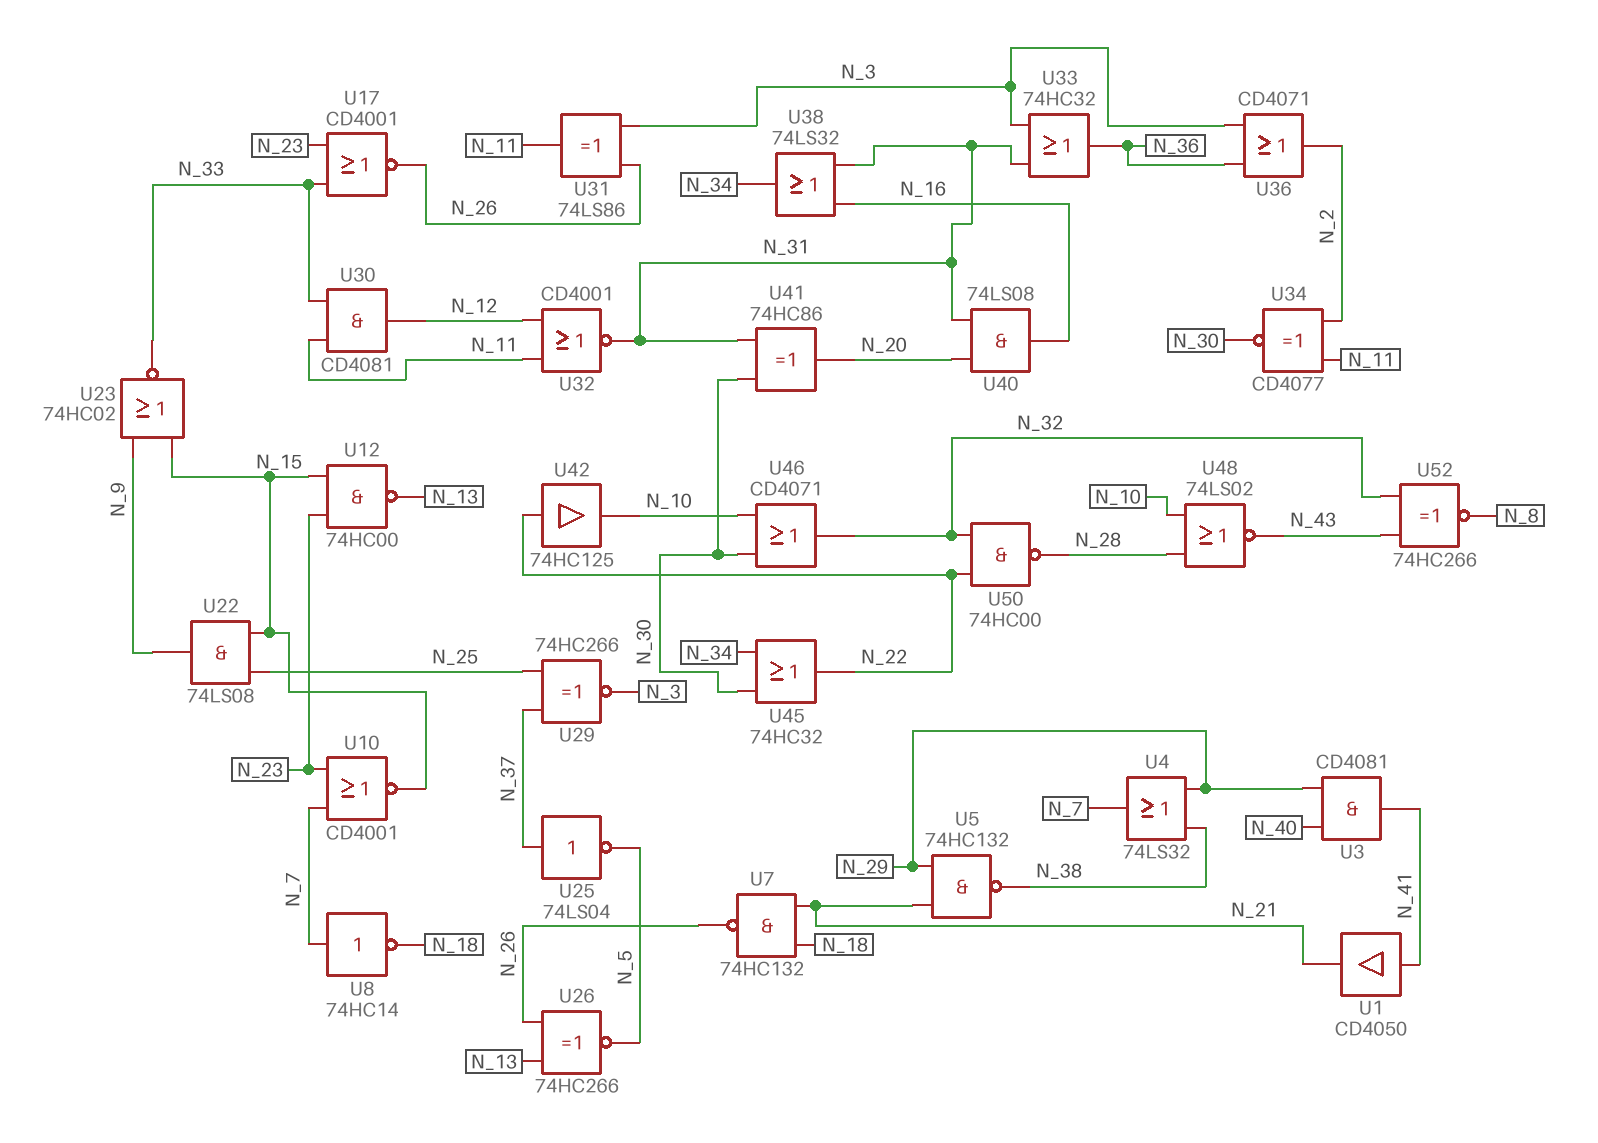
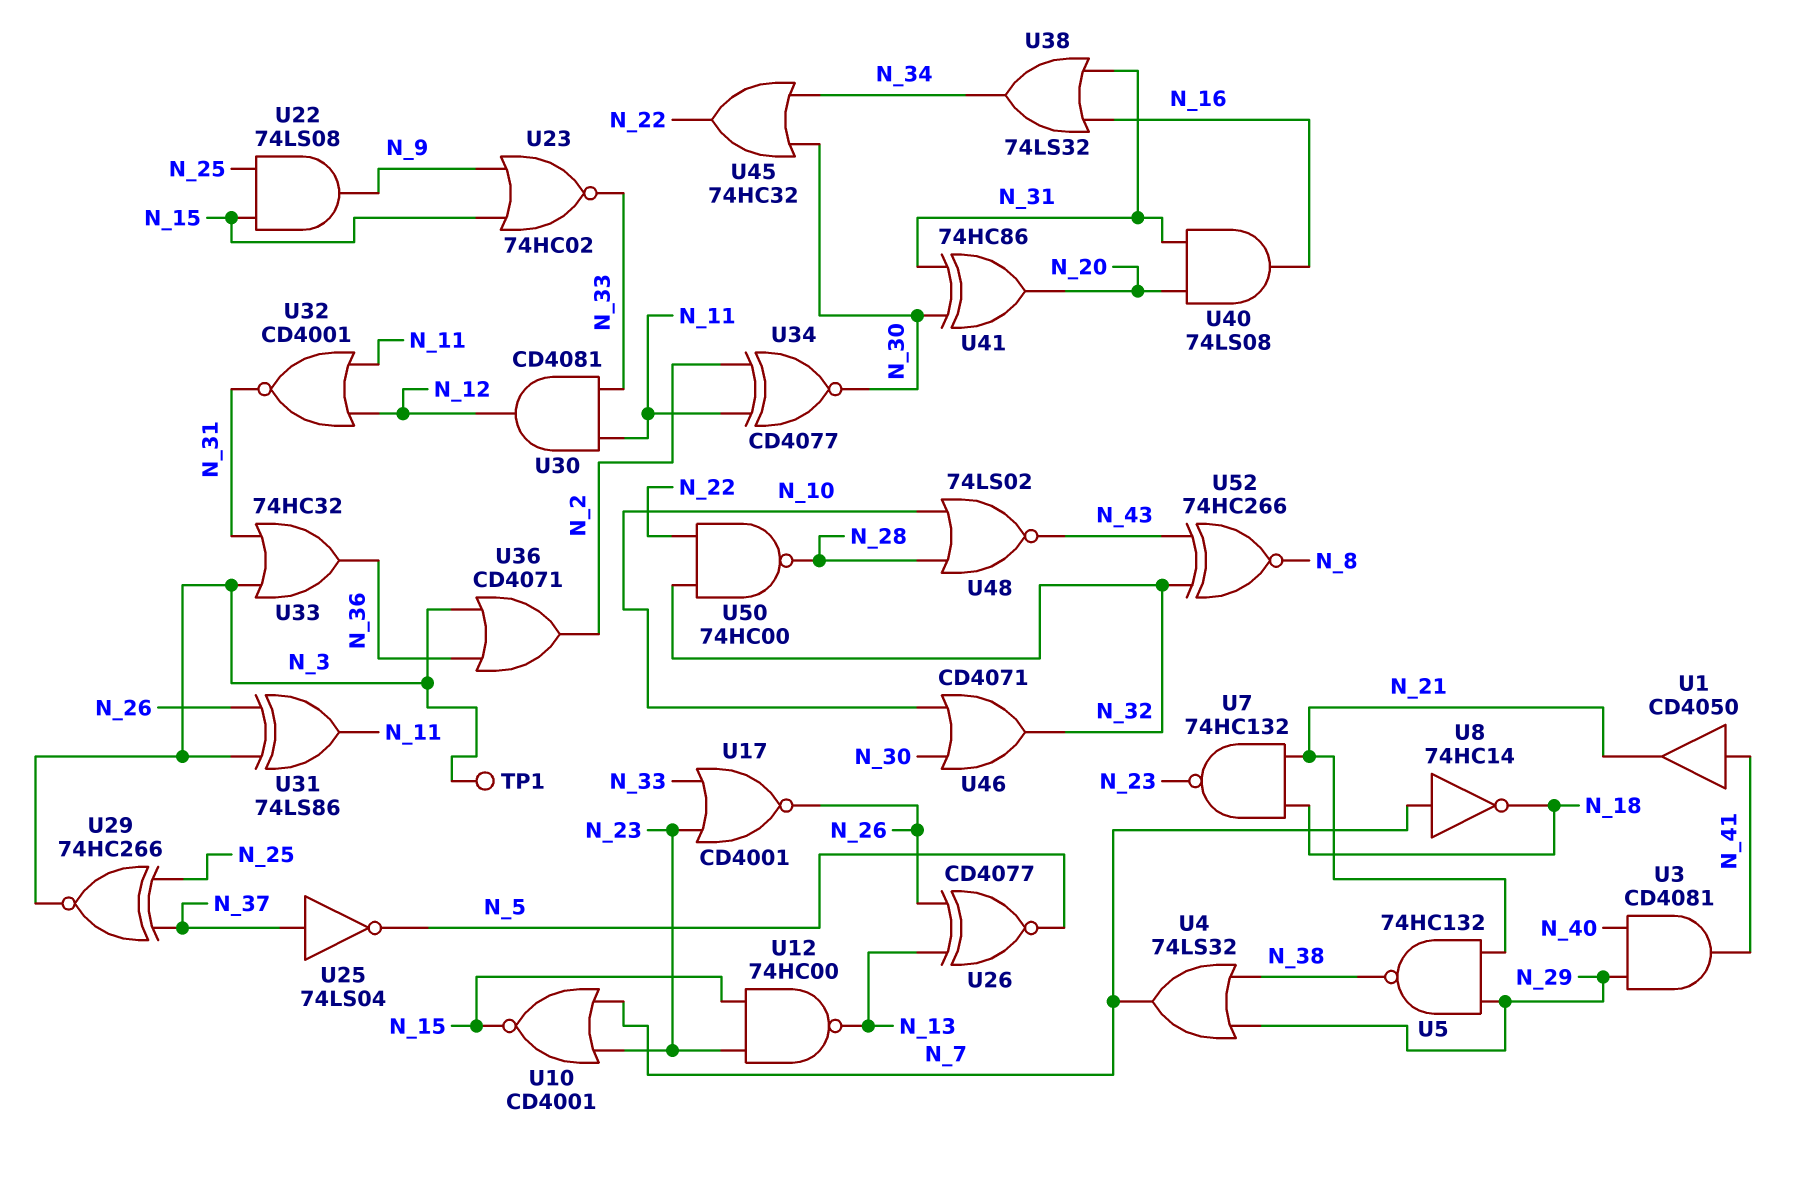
TP1: none -> test point (N_3)
U7: NAND 74HC132 (in N_18, in N_21, out N_26) -> NAND 74HC132 (in N_18, in N_21, out N_23)
U26: XNOR 74HC266 (in N_13, in N_26, out N_5) -> XNOR CD4077 (in N_13, in N_26, out N_5)
U42: buffer 74HC125 (in N_22, out N_10) -> none

